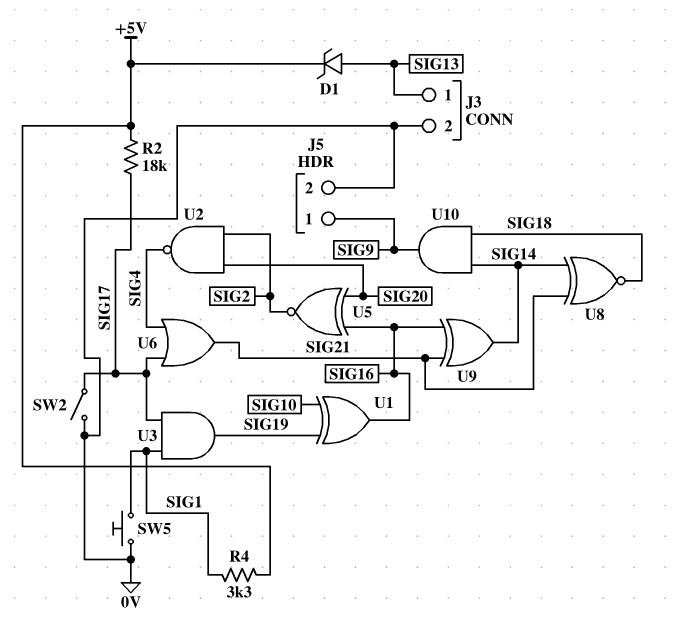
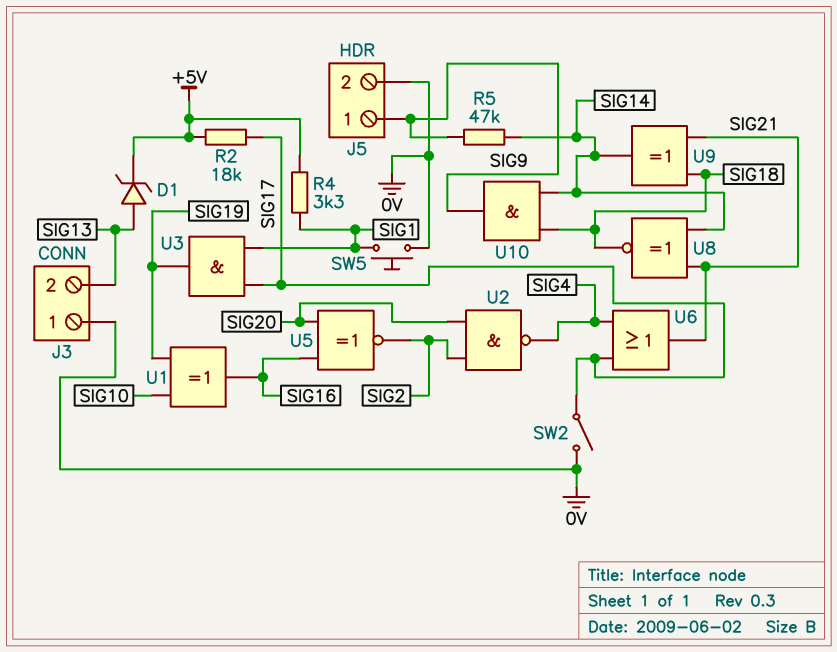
J3 pin 1: SIG13 -> 0V
J3 pin 2: 0V -> SIG13
R5: none -> 47k (SIG9, SIG14)
U9: XOR (in SIG16, in SIG21, out SIG14) -> XOR (in SIG18, in SIG21, out SIG14)

